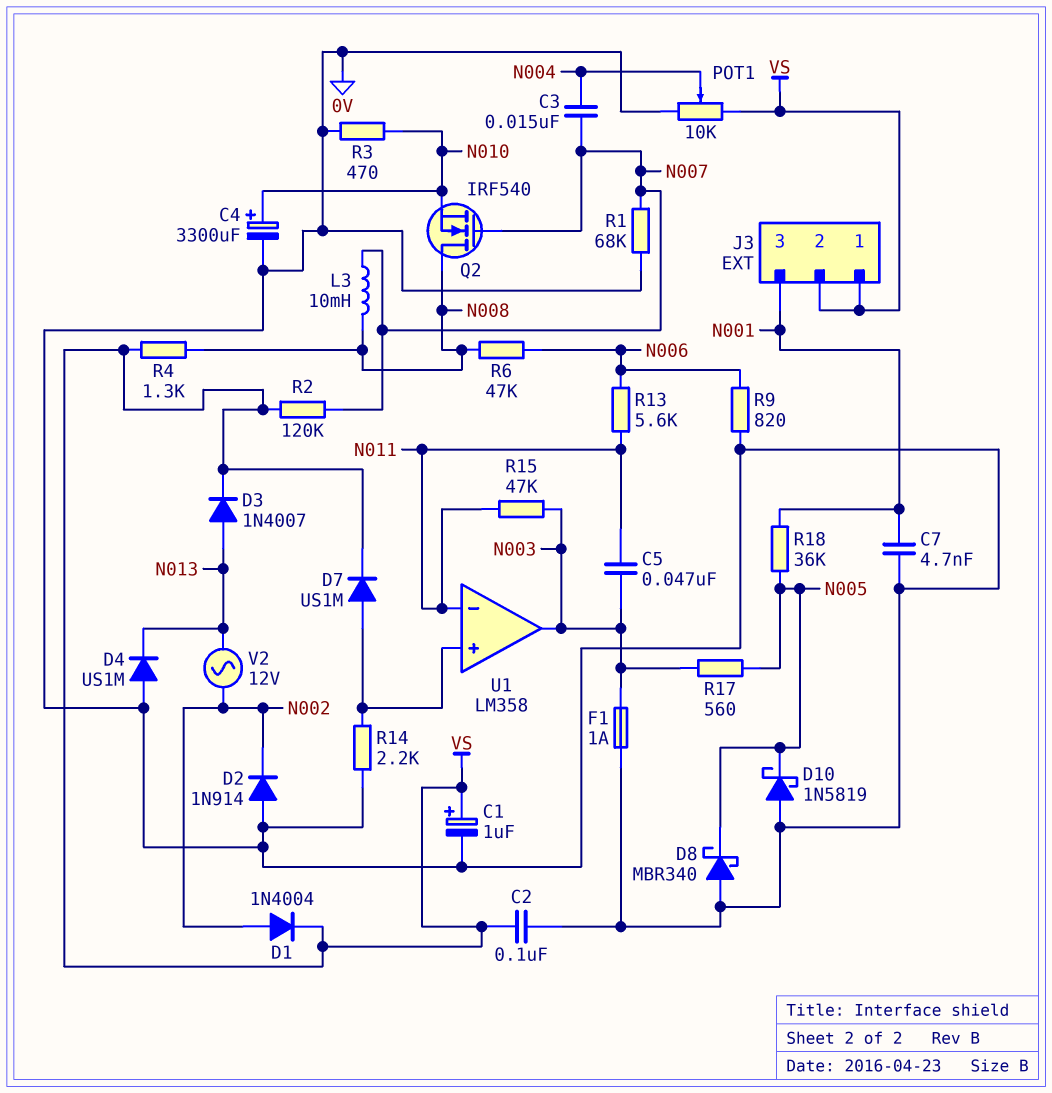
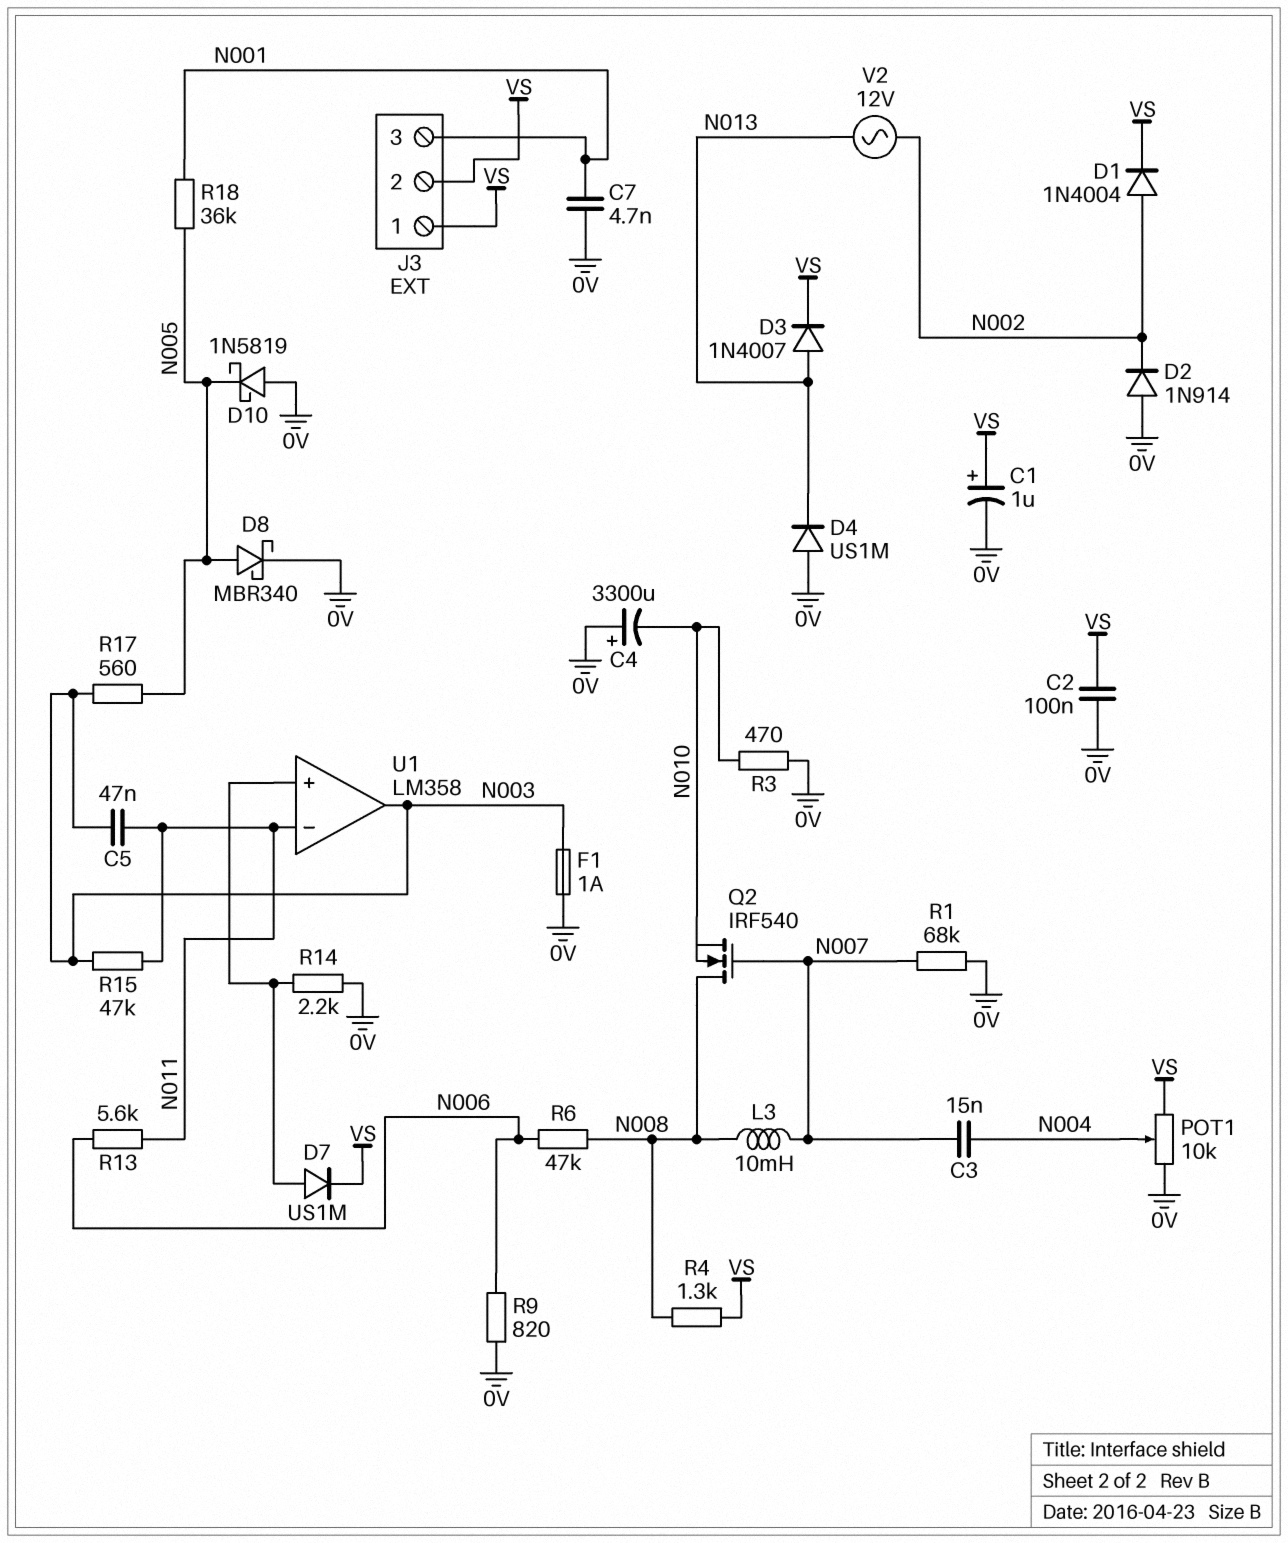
C4: 3300uF (plus N010, minus 0V) -> 3300uF (plus 0V, minus N010)
D8: schottky MBR340 (A 0V, K N005) -> schottky MBR340 (A N005, K 0V)
R2: 120k (N007, VS) -> none

